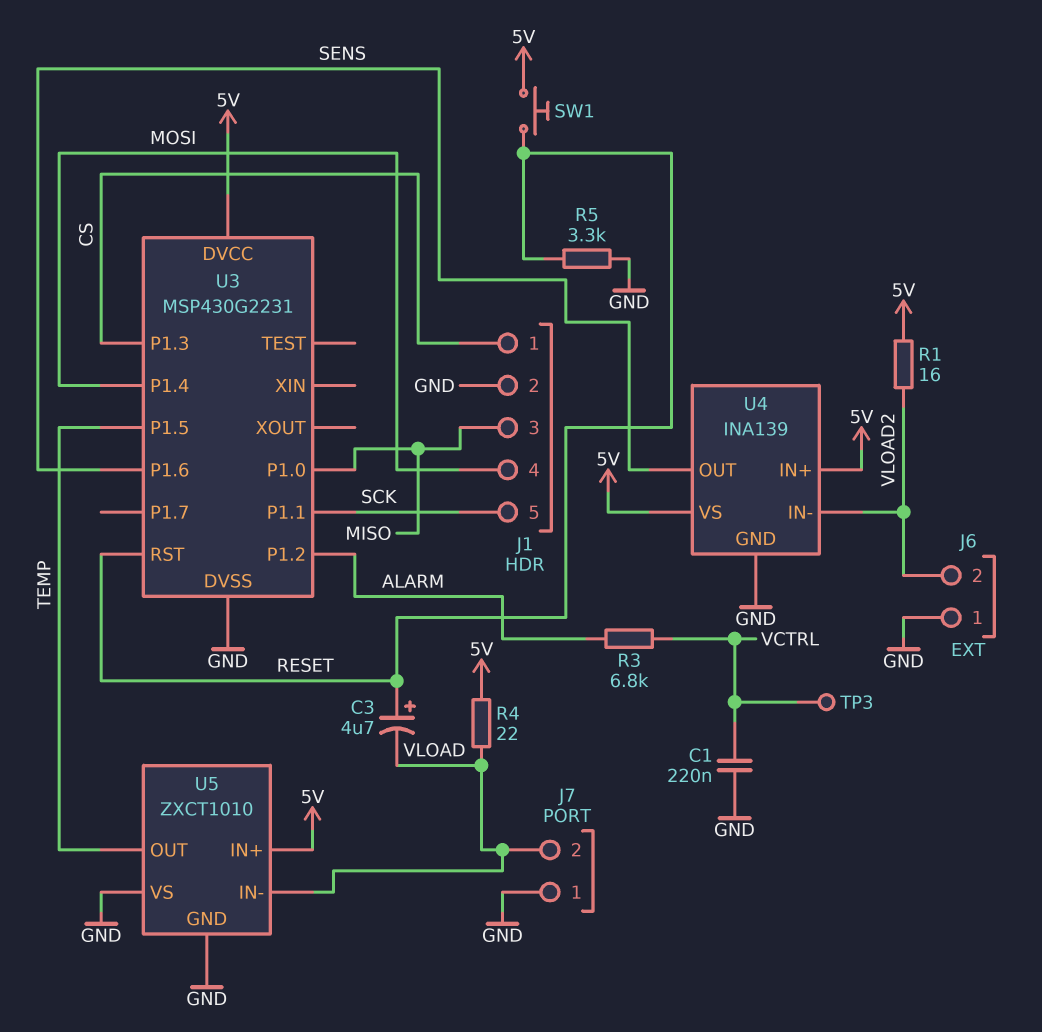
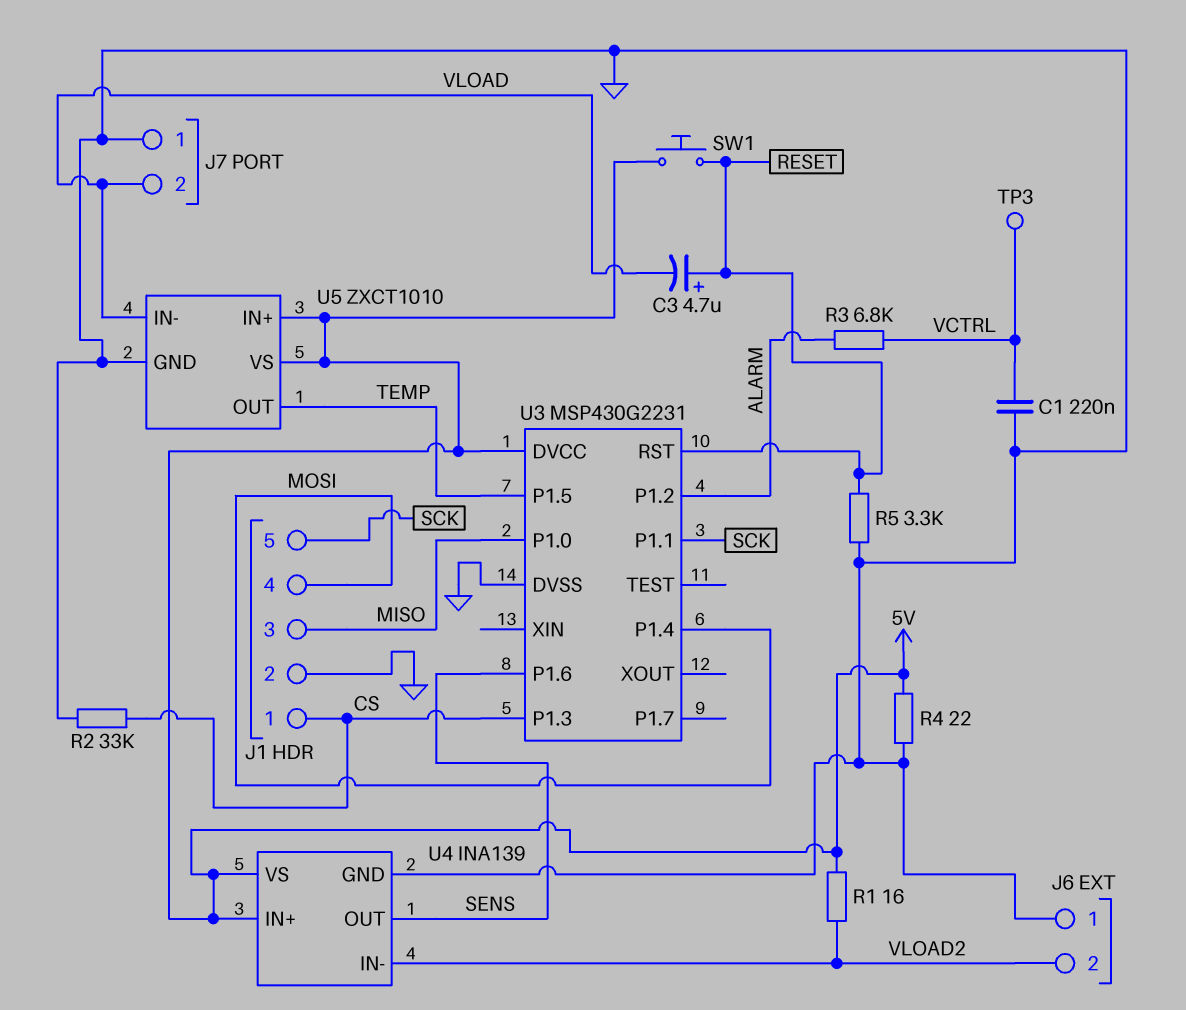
R2: none -> 33k (CS, GND)
R4: 22 (5V, VLOAD) -> 22 (5V, GND)
U5 pin VS: GND -> 5V

